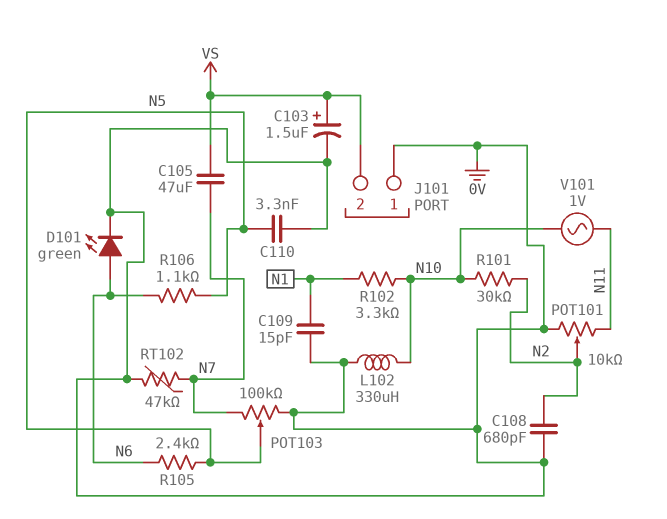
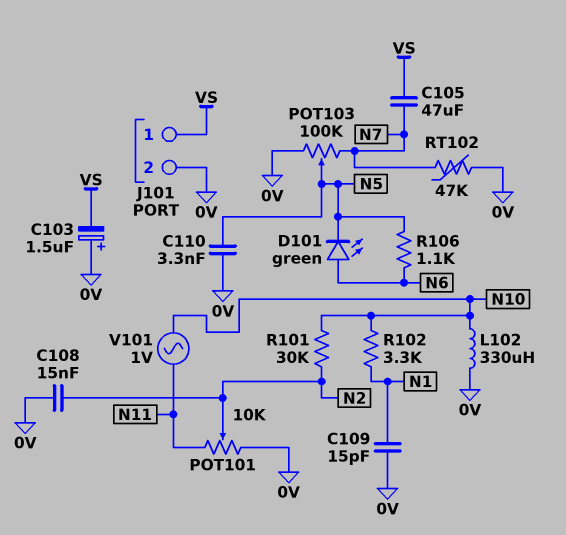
C103: 1.5uF (plus VS, minus 0V) -> 1.5uF (plus 0V, minus VS)
C108: 680pF (0V, N2) -> 15nF (0V, N2)
D101: LED green (A N6, K 0V) -> LED green (A N6, K N5)
J101 pin 1: 0V -> VS
J101 pin 2: VS -> 0V
R105: 2.4k (N5, N6) -> none

